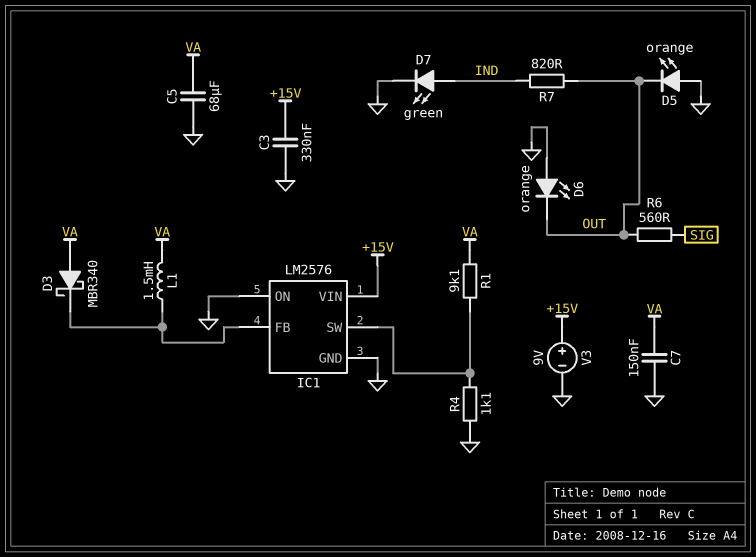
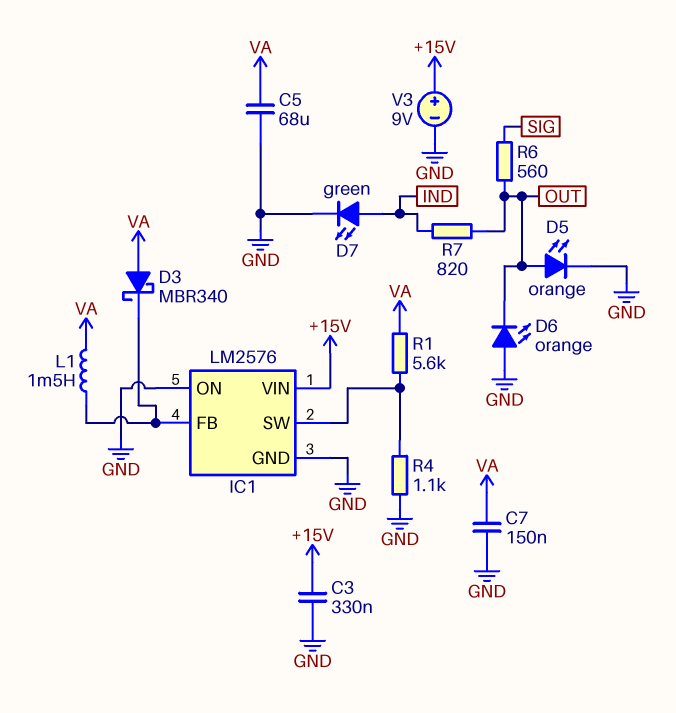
D5: LED orange (A GND, K OUT) -> LED orange (A OUT, K GND)
R1: 9.1k (IC1/SW, VA) -> 5.6k (IC1/SW, VA)

